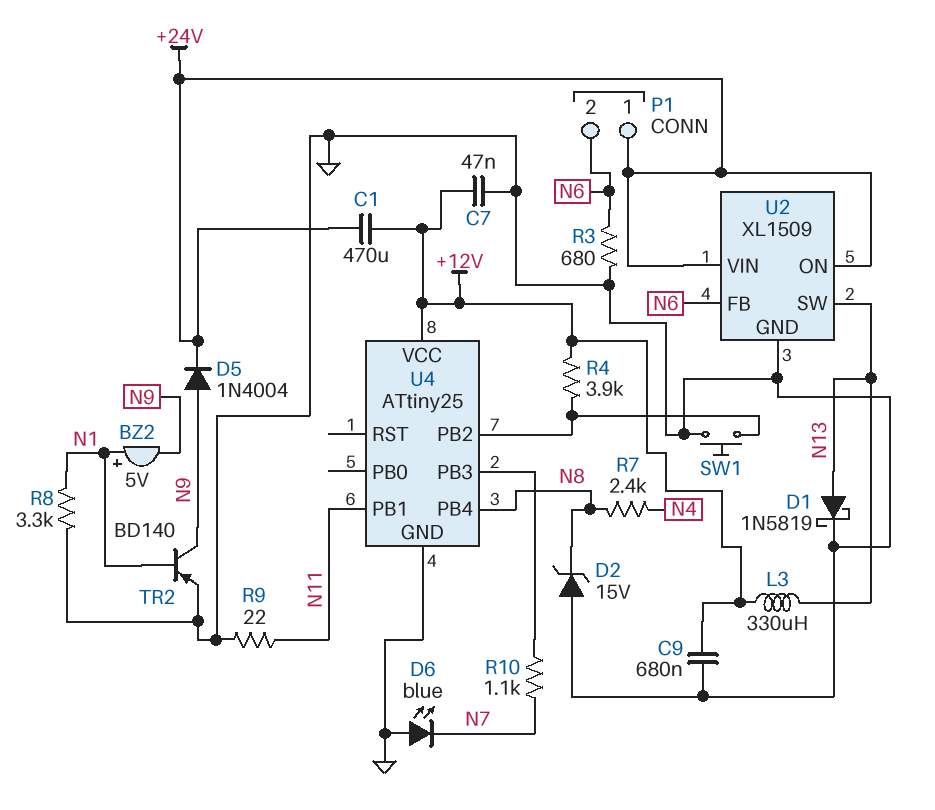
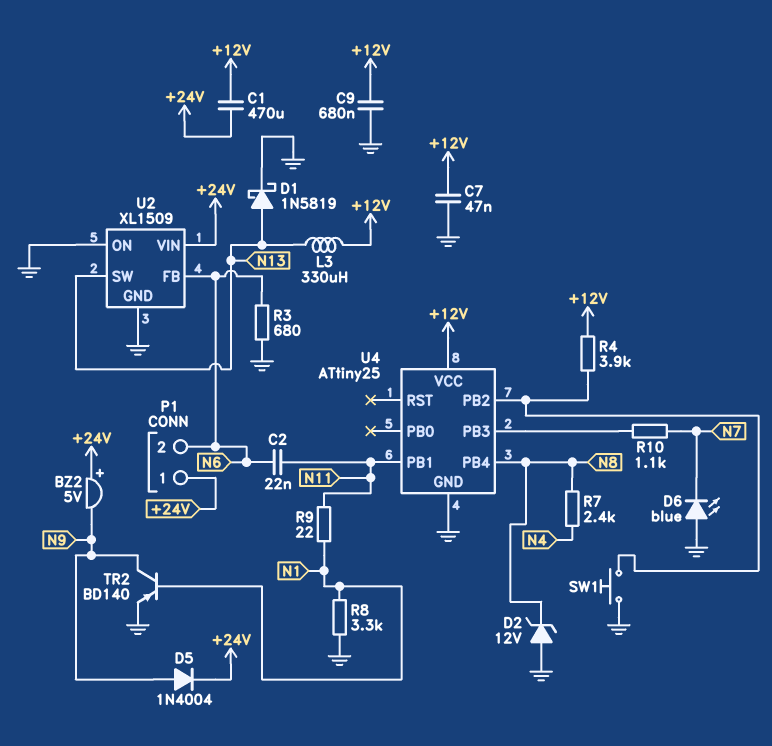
BZ2: buzzer 5V (plus N1, minus N9) -> buzzer 5V (plus +24V, minus N9)
C2: none -> 22nF (N6, N11)
D2: zener 15V (A GND, K N8) -> zener 12V (A GND, K N8)
R9: 22 (GND, N11) -> 22 (N1, N11)
U2 pin ON: +24V -> GND

